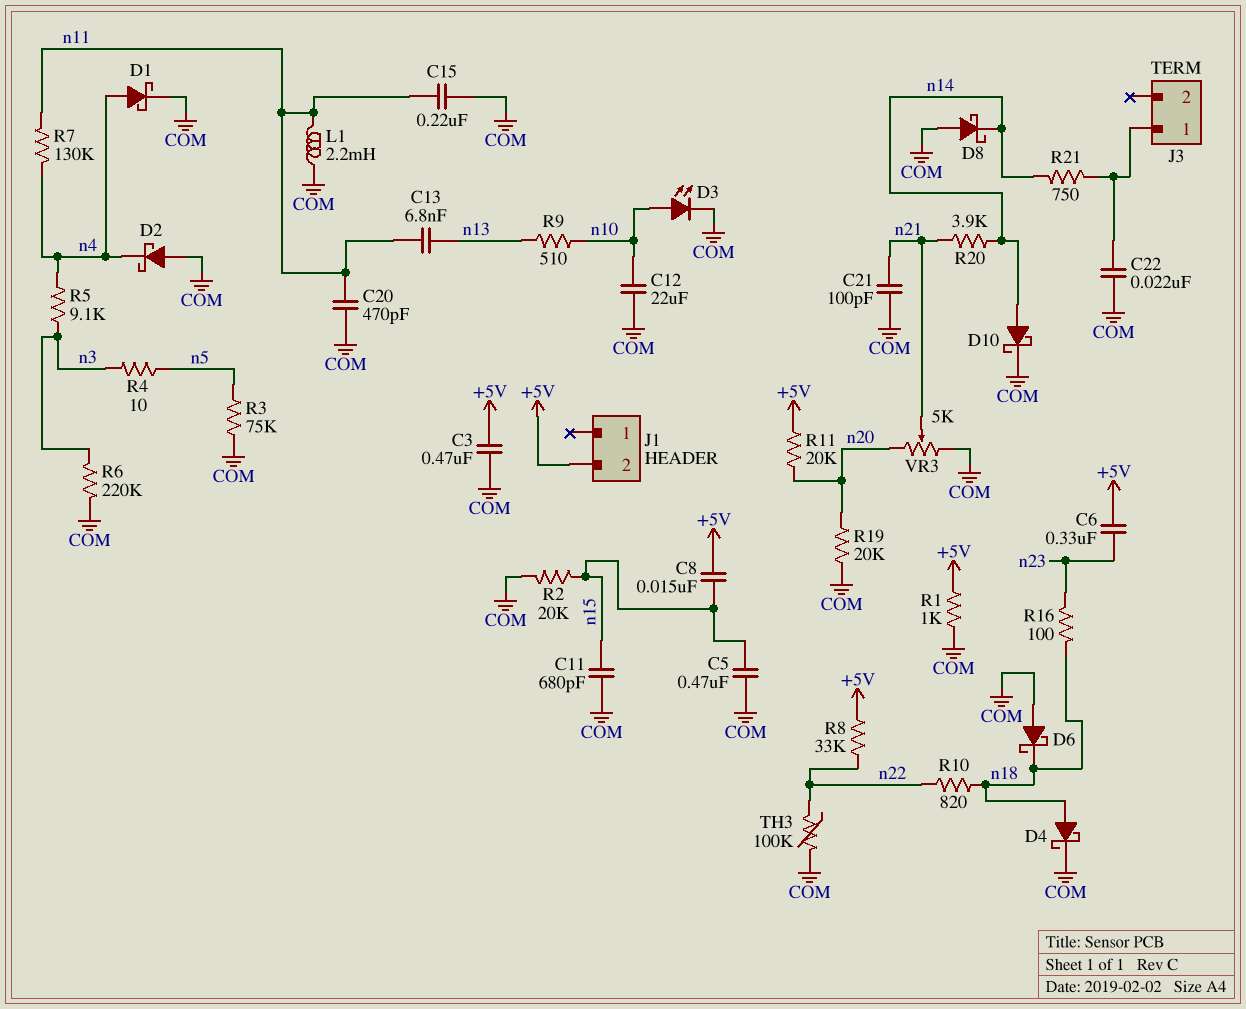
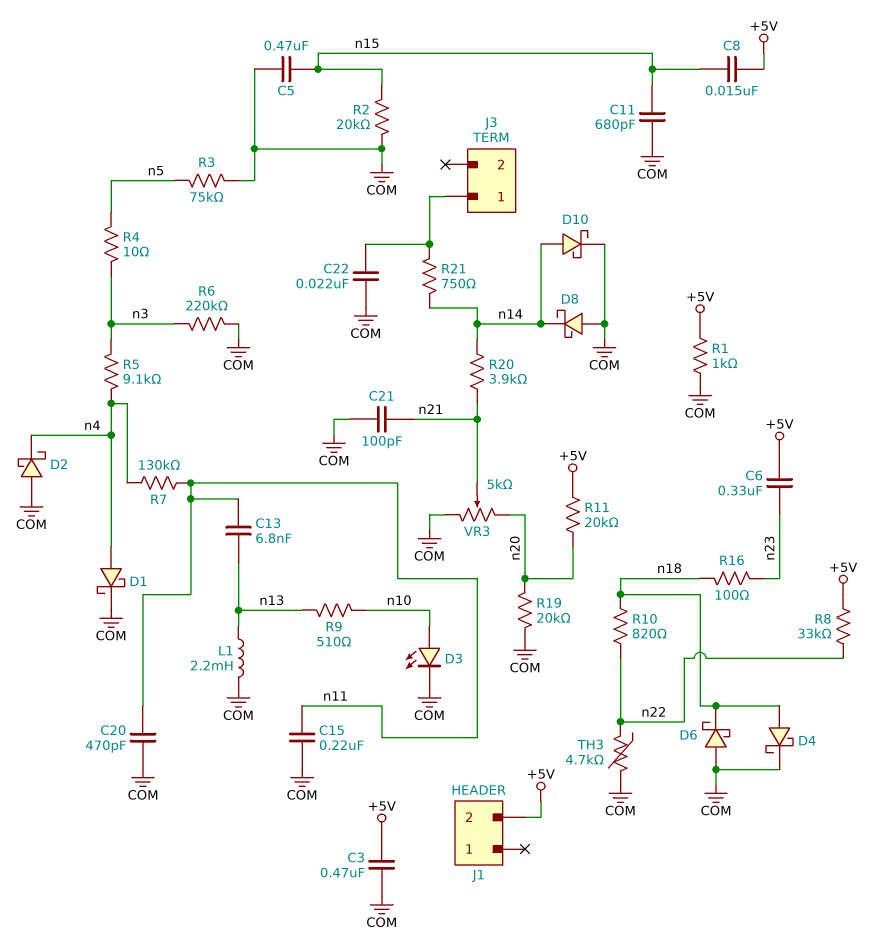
C12: 22uF (COM, n10) -> none
L1: 2.2mH (COM, n11) -> 2.2mH (COM, n13)
TH3: 100k (COM, n22) -> 4.7k (COM, n22)

